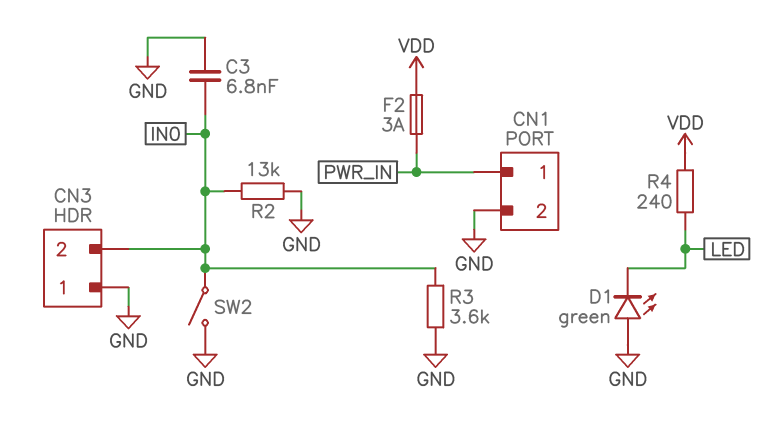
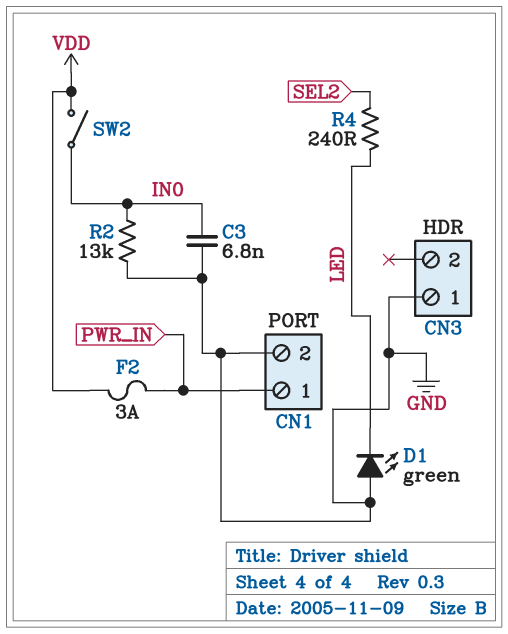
CN3 pin 2: IN0 -> none
R3: 3.6k (GND, IN0) -> none
R4: 240 (LED, VDD) -> 240 (LED, SEL2)
SW2: switch (GND, IN0) -> switch (IN0, VDD)

